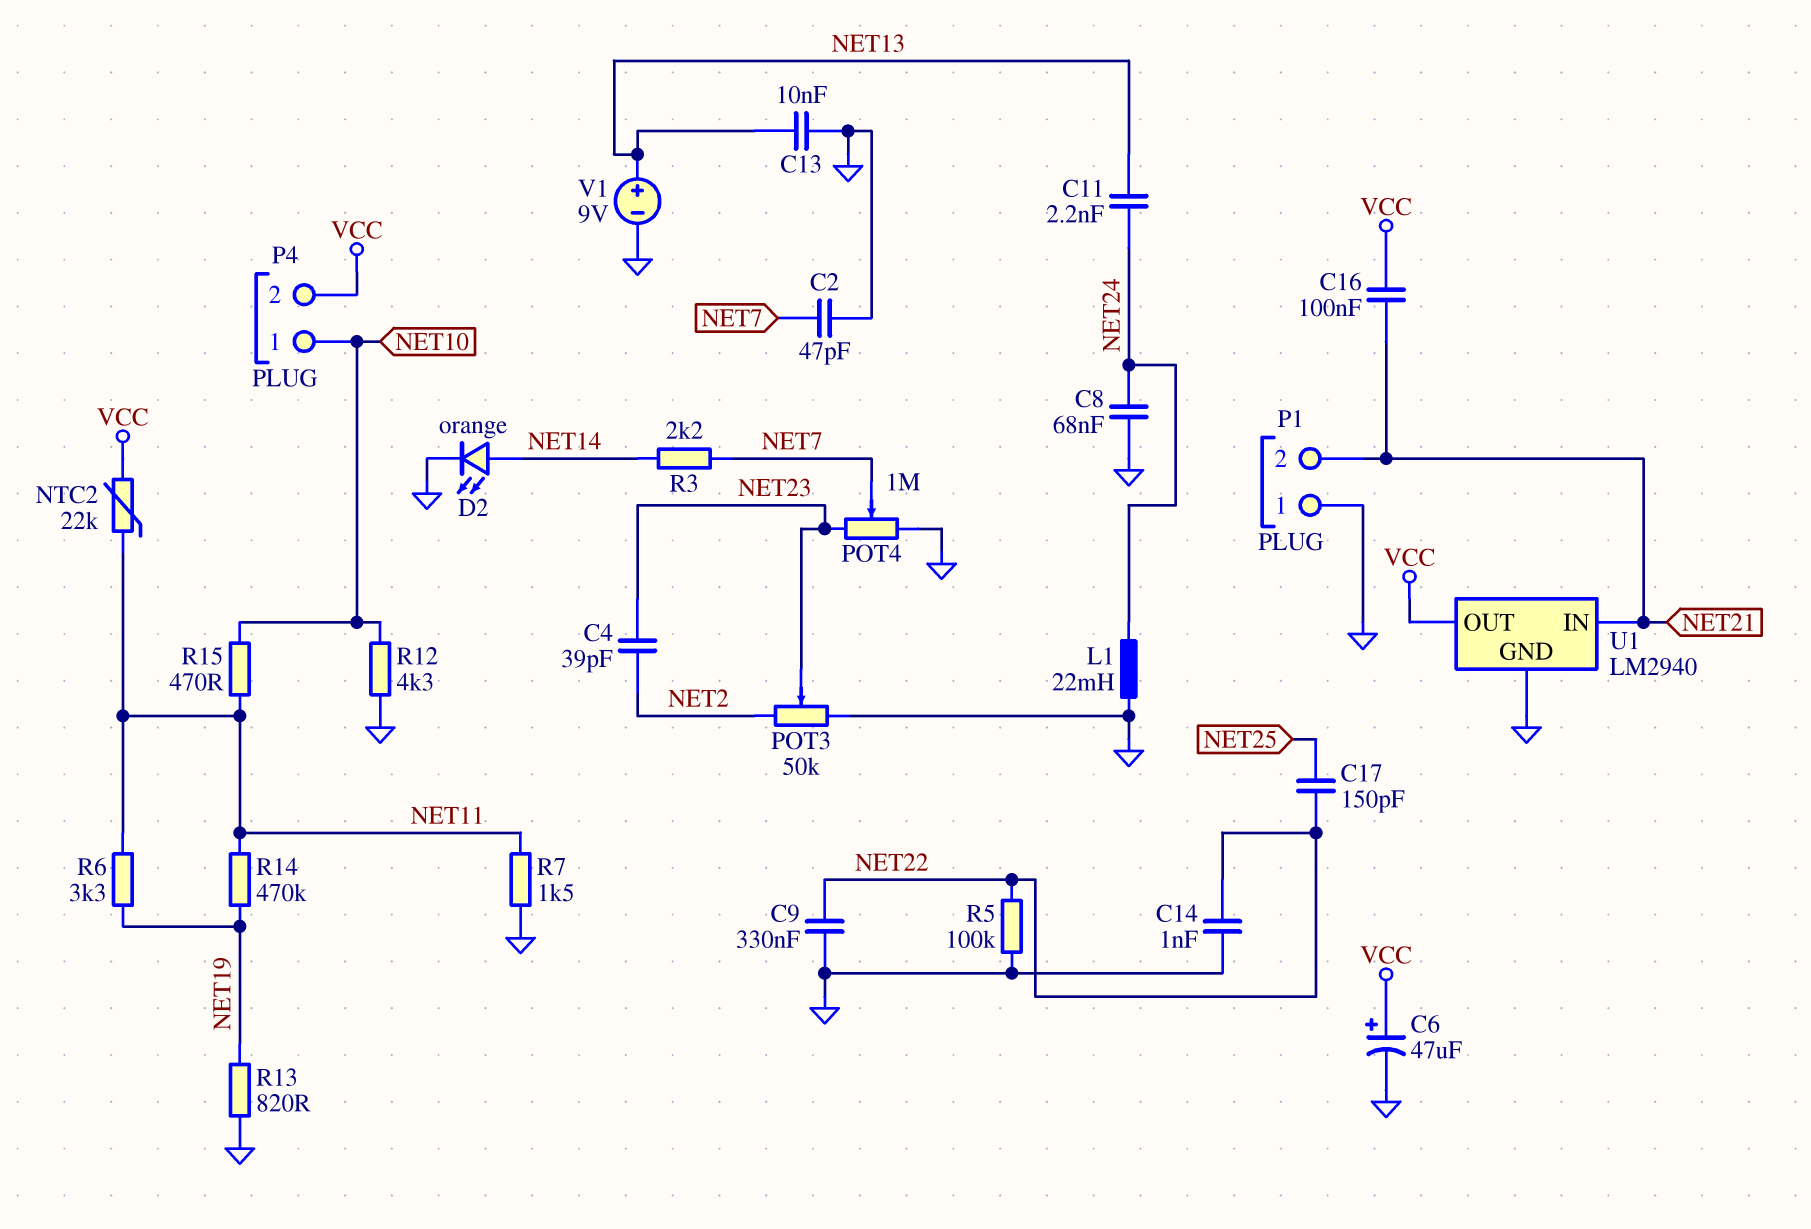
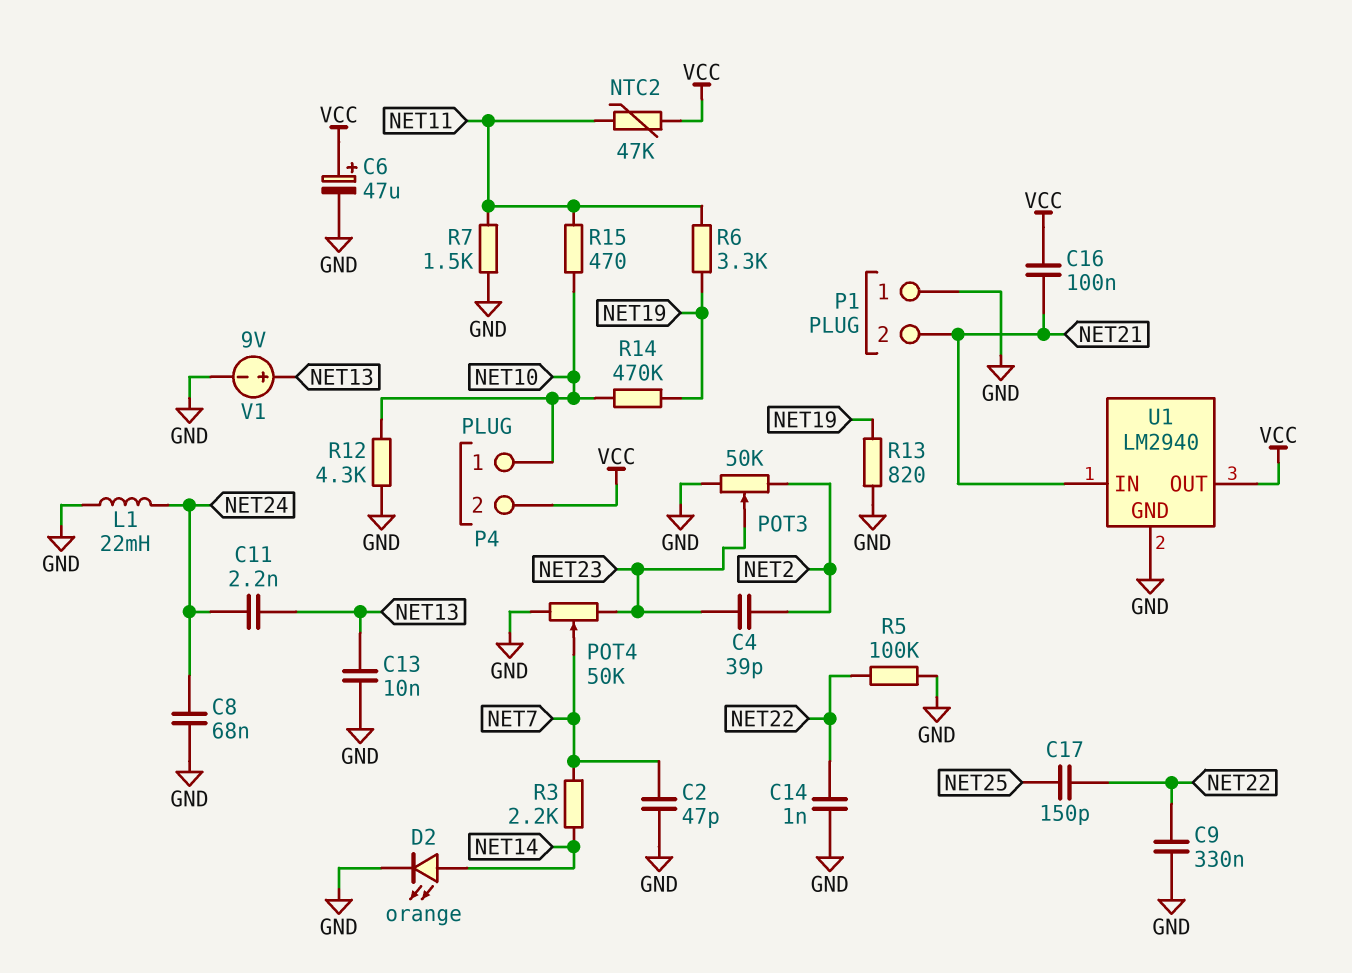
NTC2: 22k (NET11, VCC) -> 47k (NET11, VCC)
POT4: 1M (GND, NET23, wiper NET7) -> 50k (GND, NET23, wiper NET7)
R14: 470k (NET11, NET19) -> 470k (NET10, NET19)

